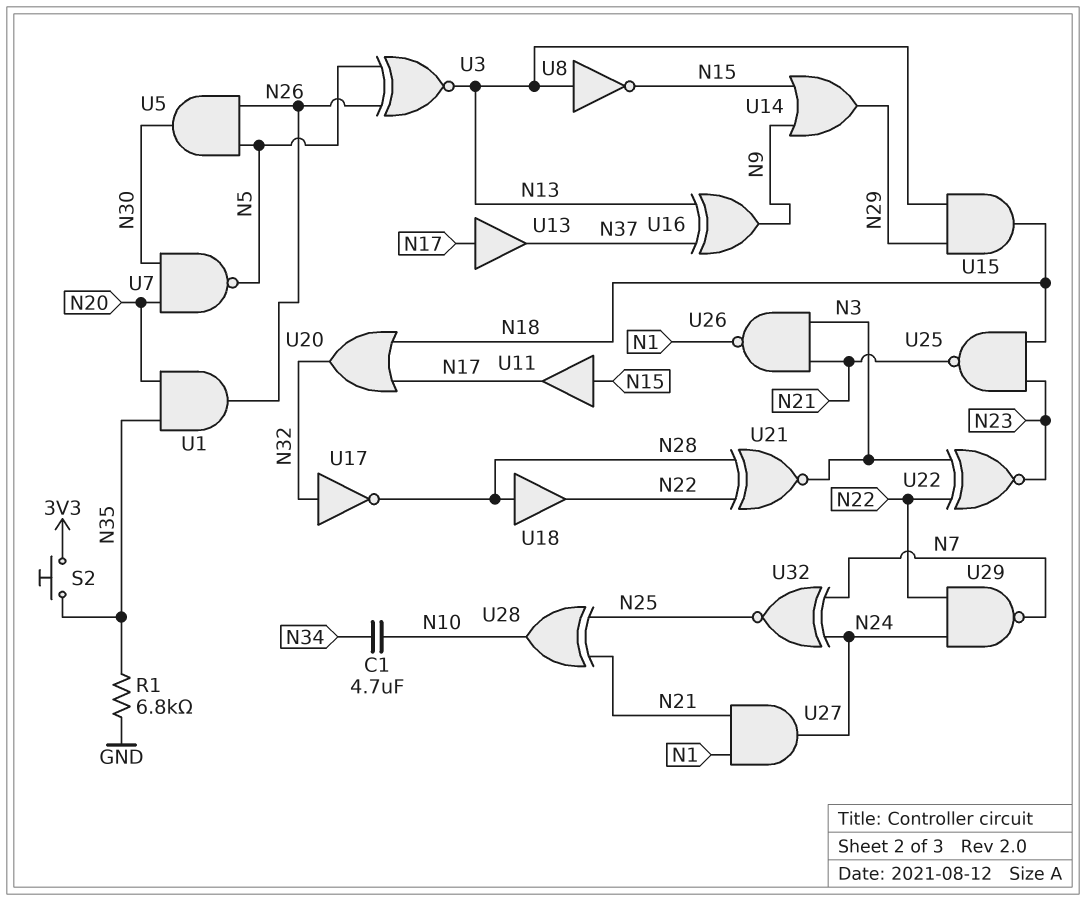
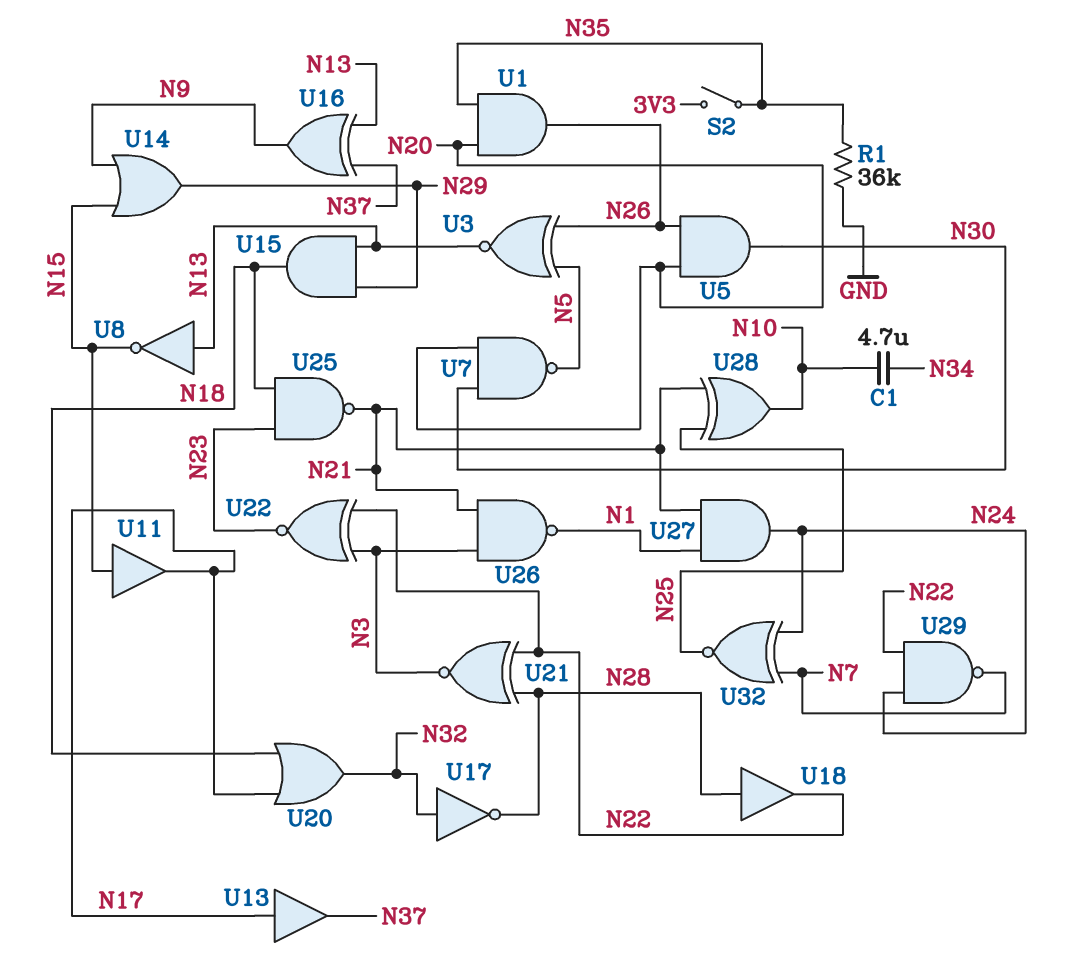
R1: 6.8k (GND, N35) -> 36k (GND, N35)
S2: button (3V3, N35) -> switch (3V3, N35)
U5: AND (in N5, in N26, out N30) -> AND (in N20, in N26, out N30)

